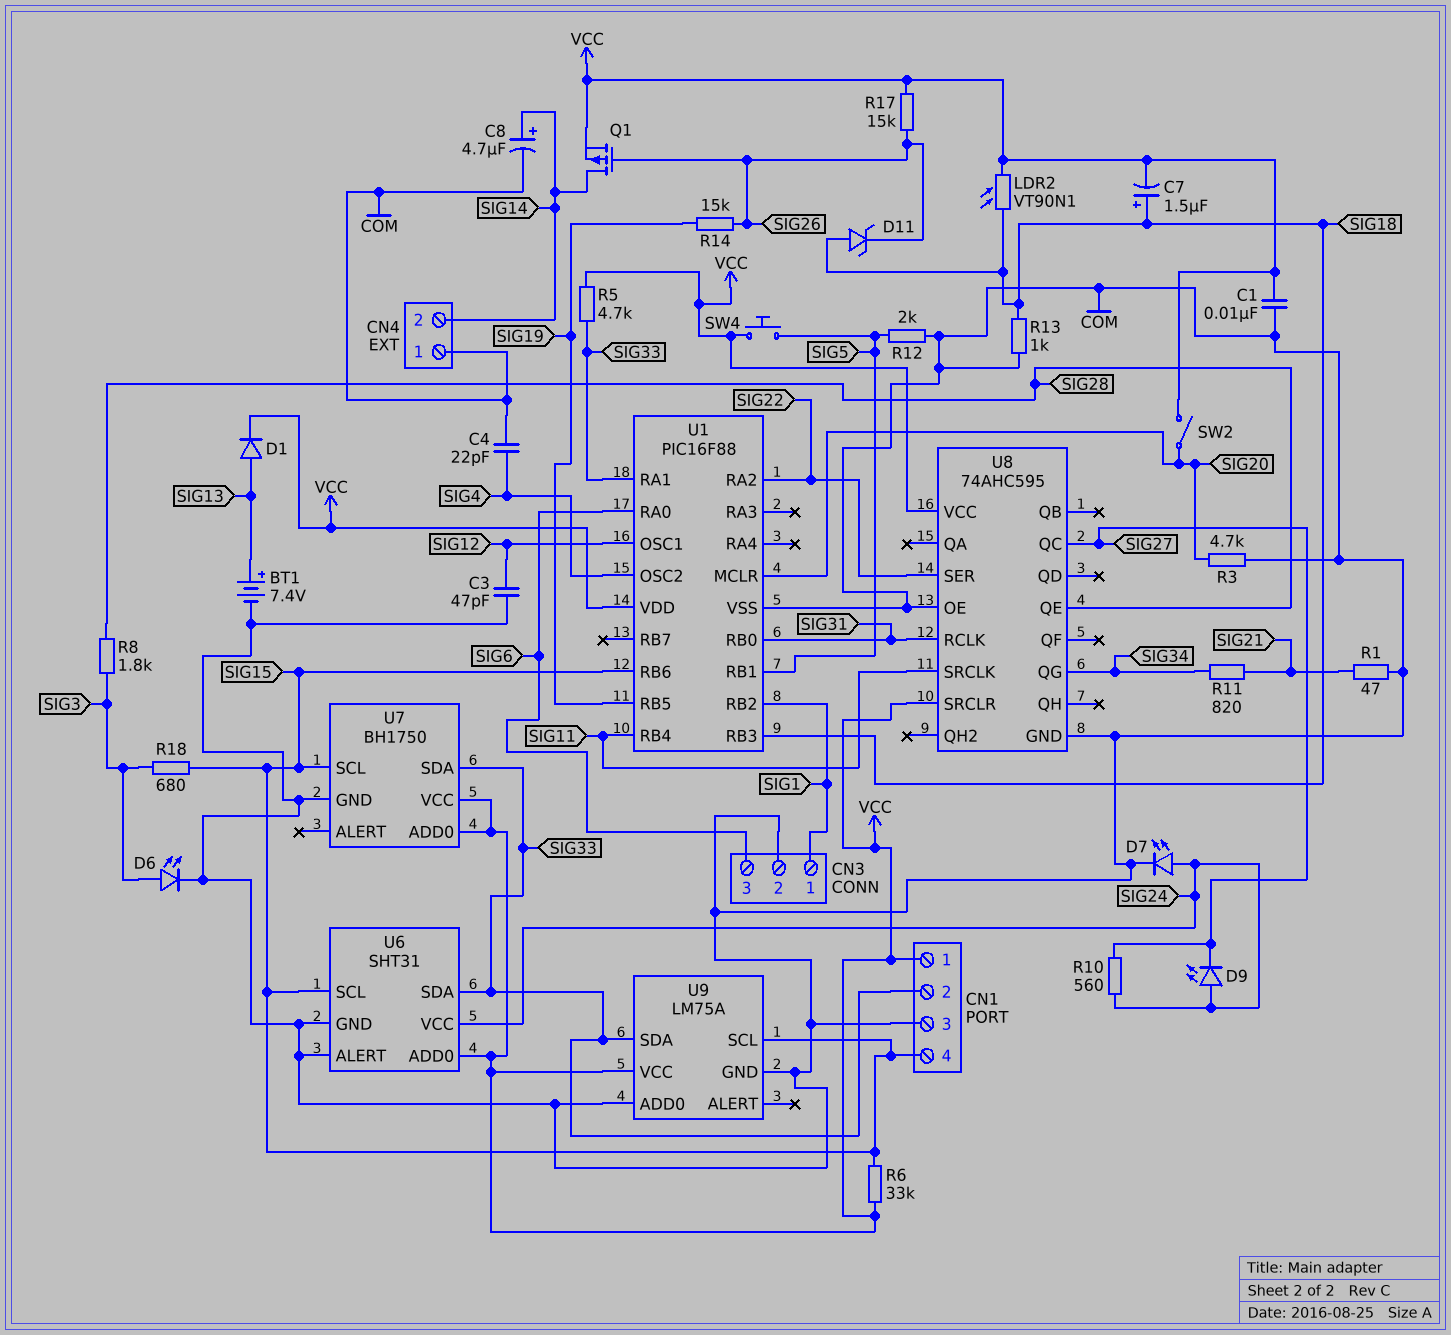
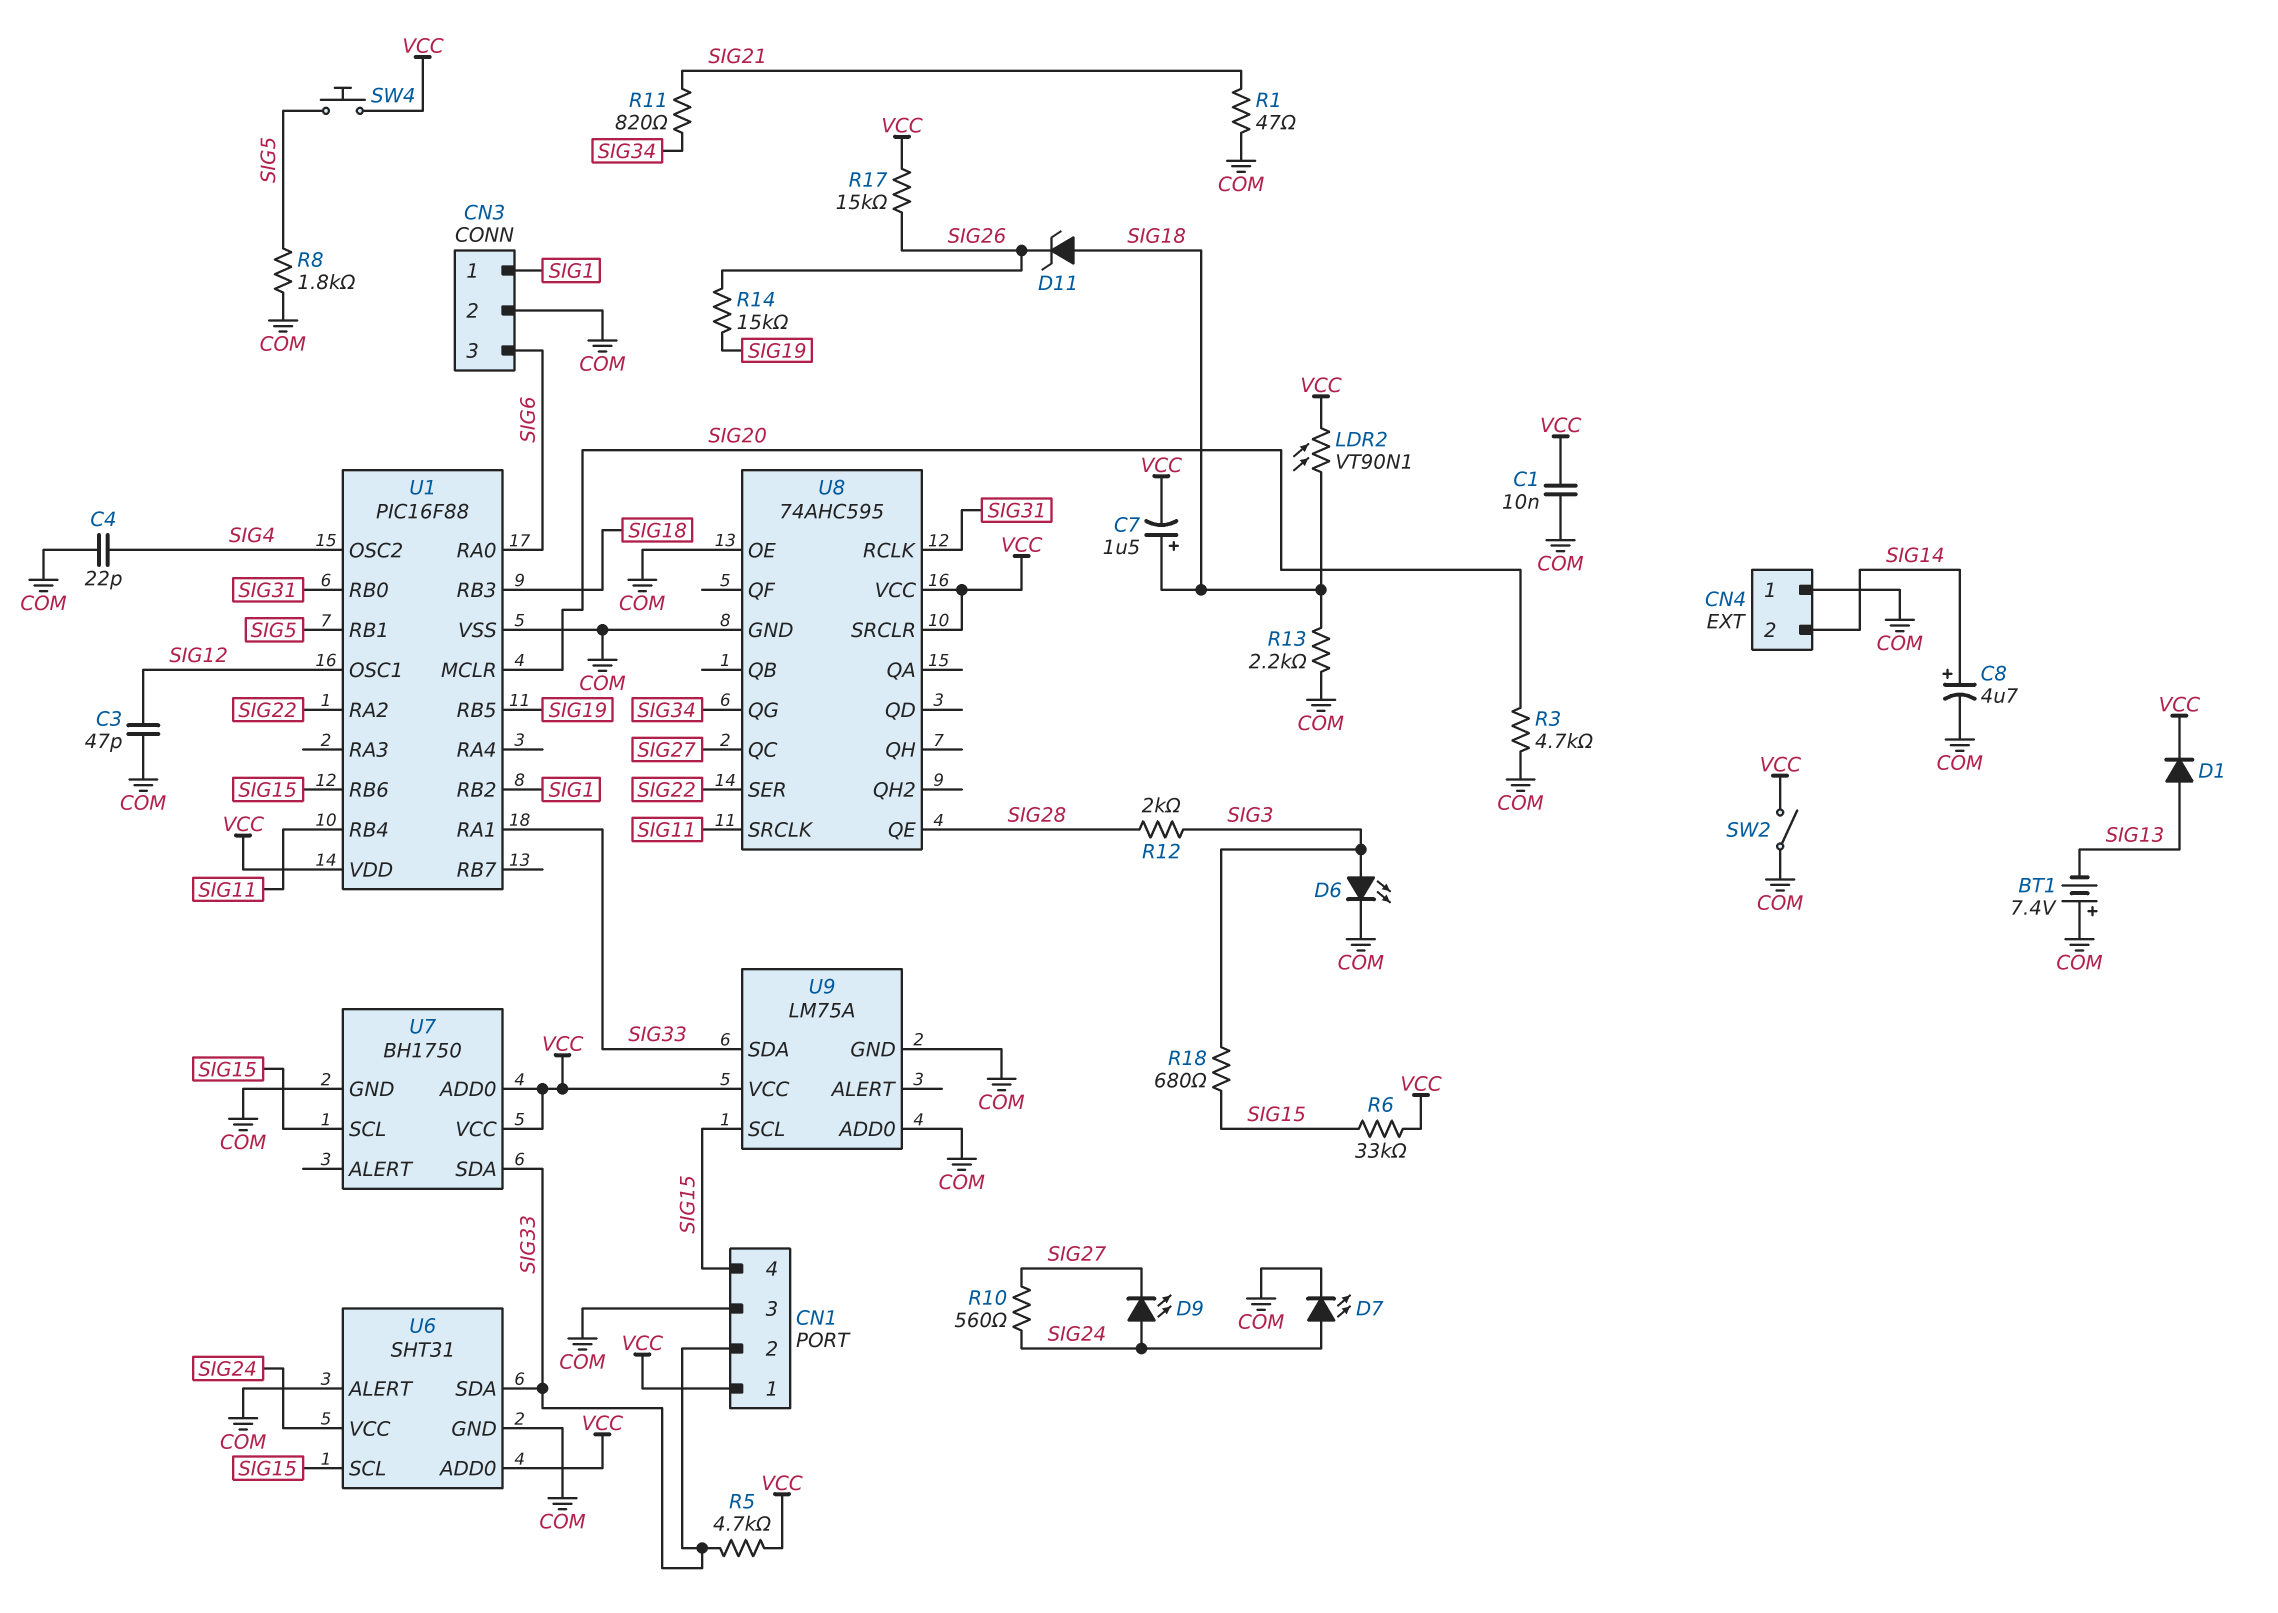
BT1: 7.4V (plus SIG13, minus COM) -> 7.4V (plus COM, minus SIG13)
Q1: PMOS (G SIG26, D SIG14, S VCC) -> none
R8: 1.8k (SIG3, SIG28) -> 1.8k (COM, SIG5)
R12: 2k (COM, SIG5) -> 2k (SIG3, SIG28)
R13: 1k (COM, SIG18) -> 2.2k (COM, SIG18)
SW2: switch (SIG20, VCC) -> switch (COM, VCC)

